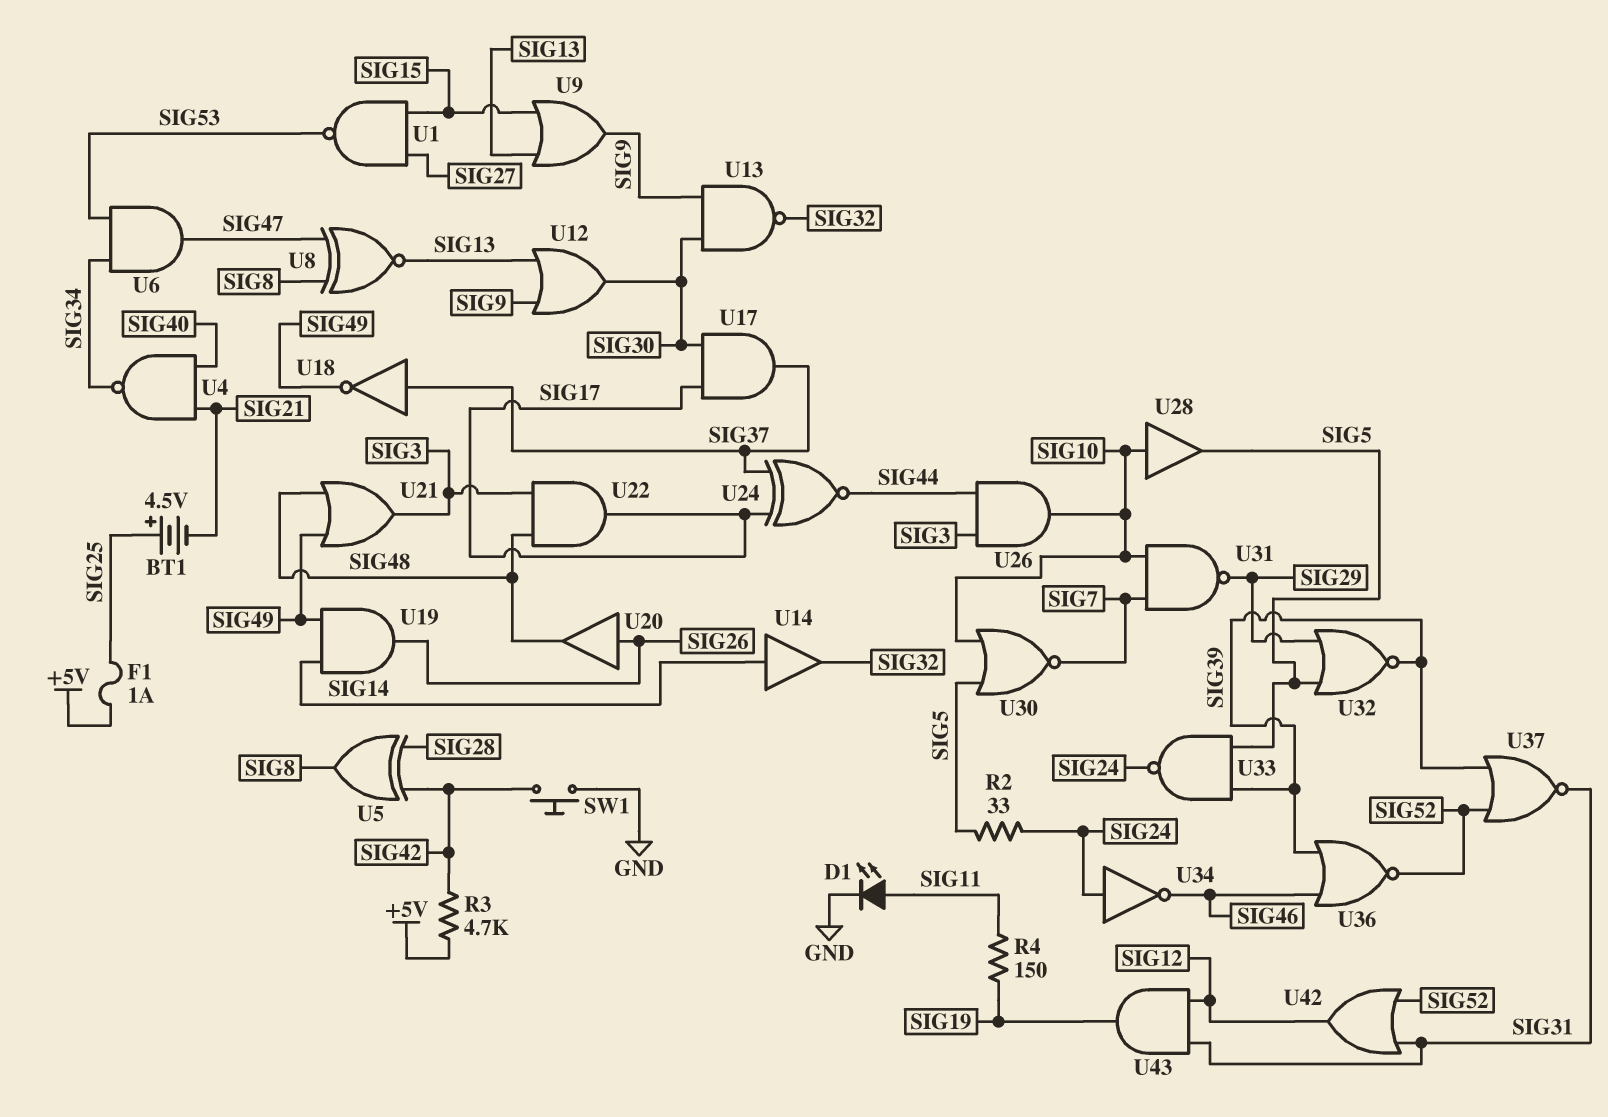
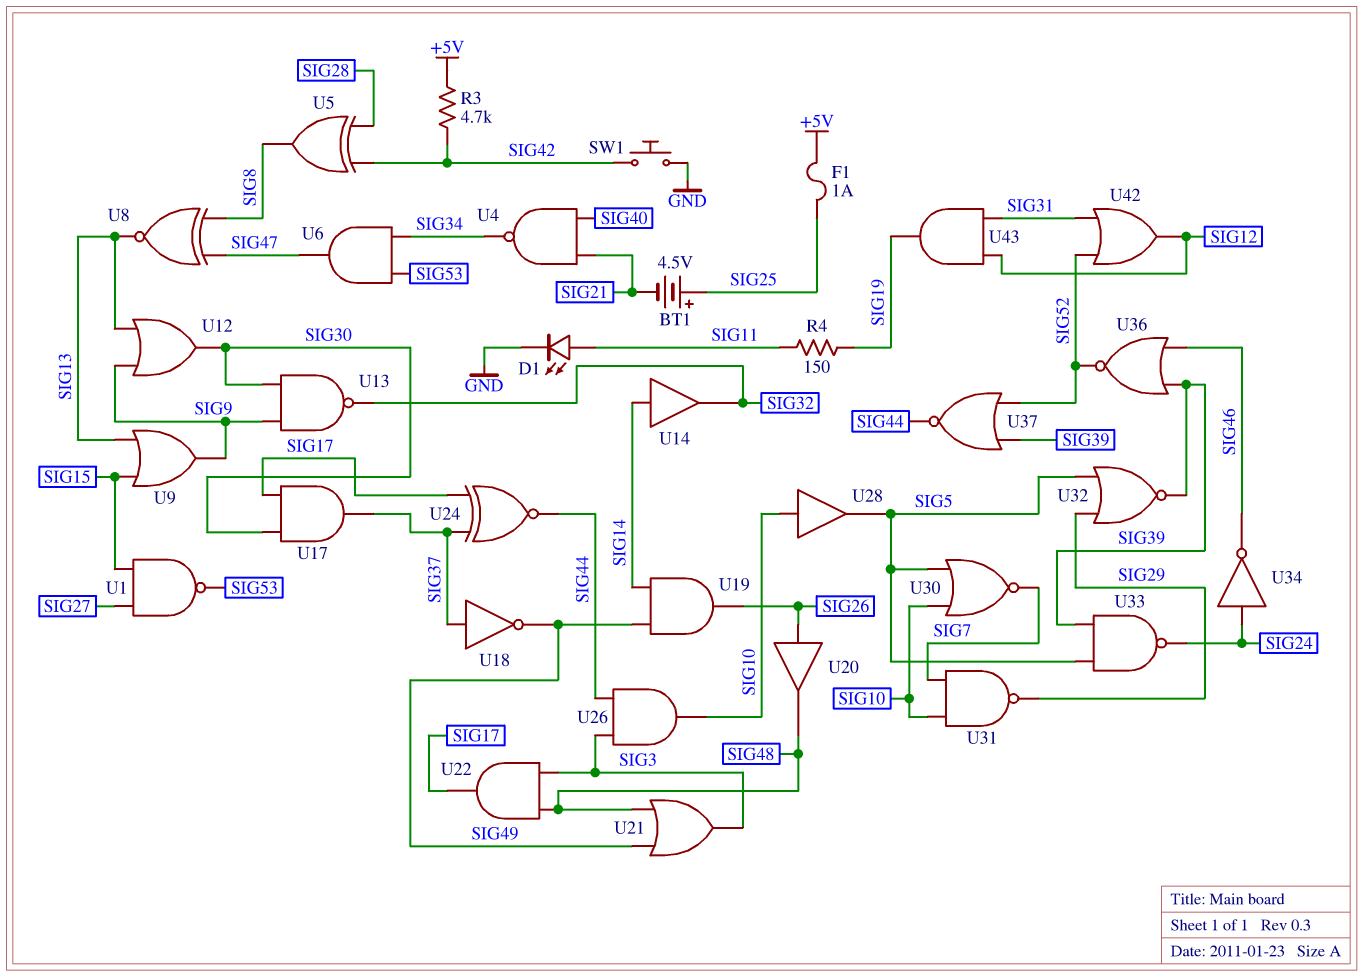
R2: 33 (SIG5, SIG24) -> none
U37: NOR (in SIG39, in SIG52, out SIG31) -> NOR (in SIG39, in SIG52, out SIG44)

